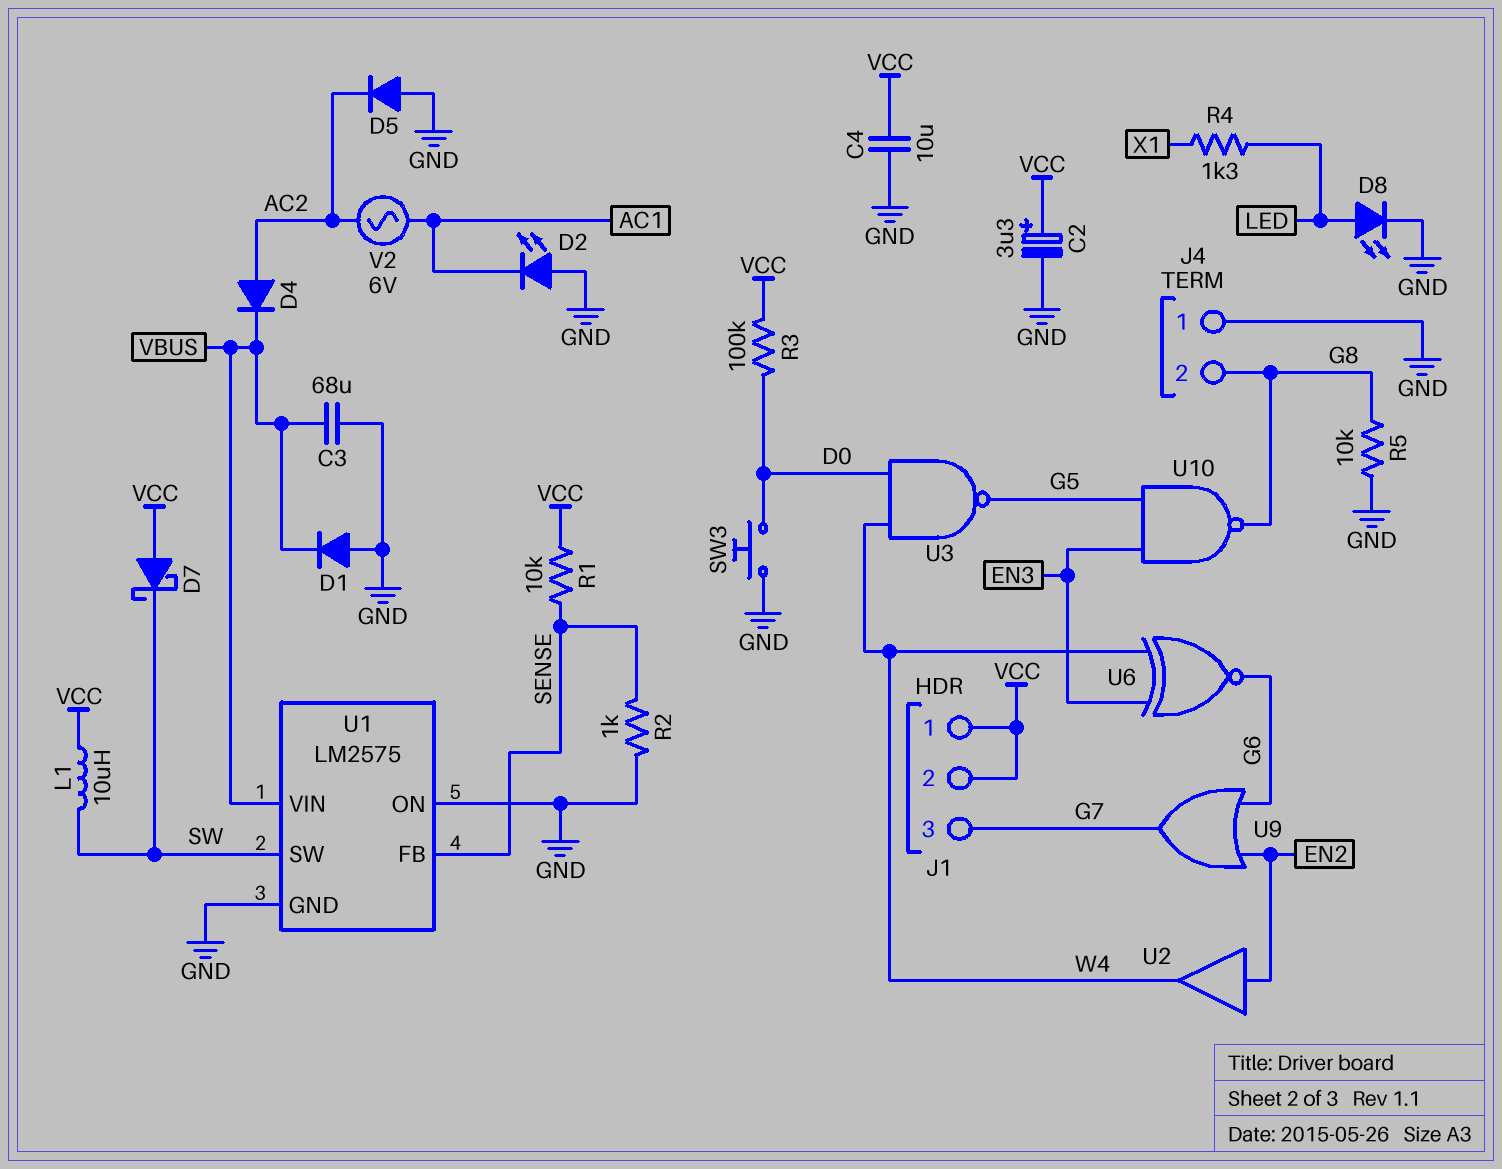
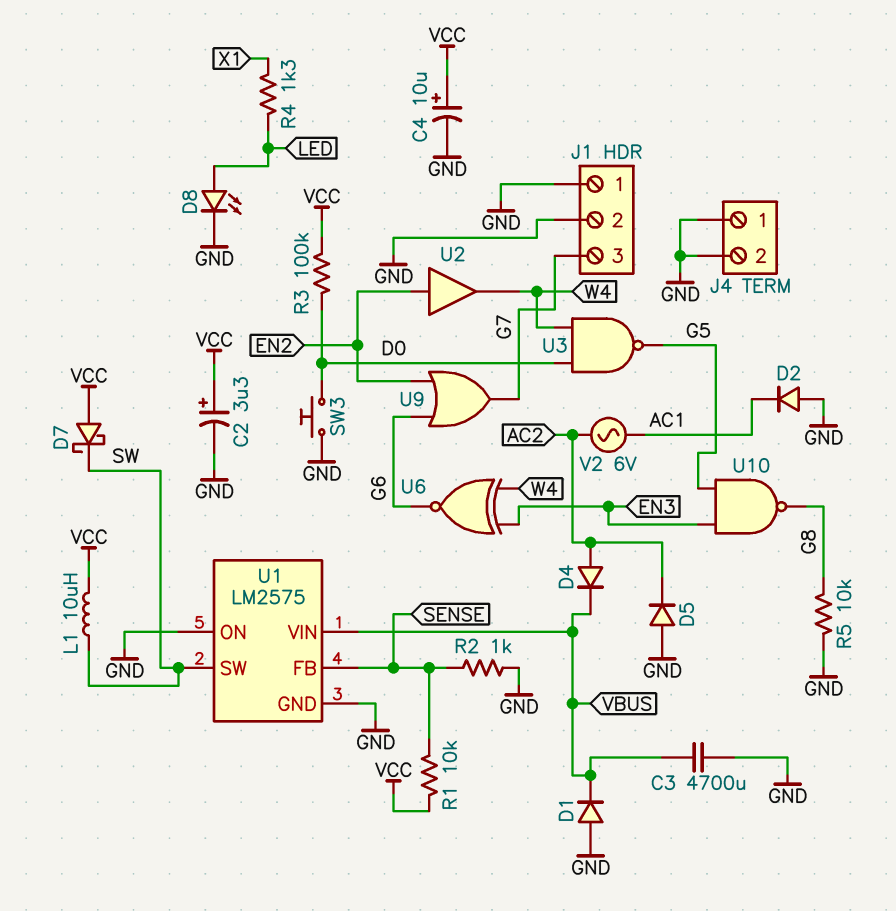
C3: 68uF (GND, VBUS) -> 4700uF (GND, VBUS)
C4: 10uF (GND, VCC) -> 10uF (plus VCC, minus GND)
D2: LED (A GND, K AC1) -> diode (A GND, K AC1)
J1 pin 1: VCC -> GND
J1 pin 2: VCC -> GND
J4 pin 2: G8 -> GND

